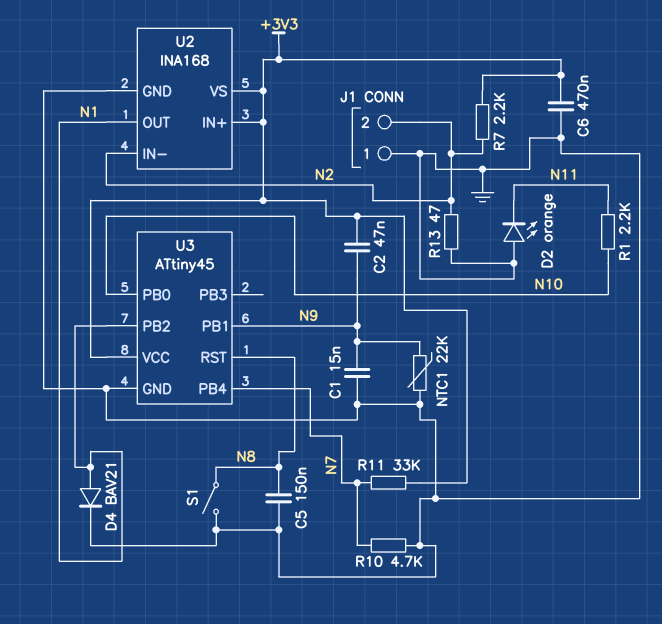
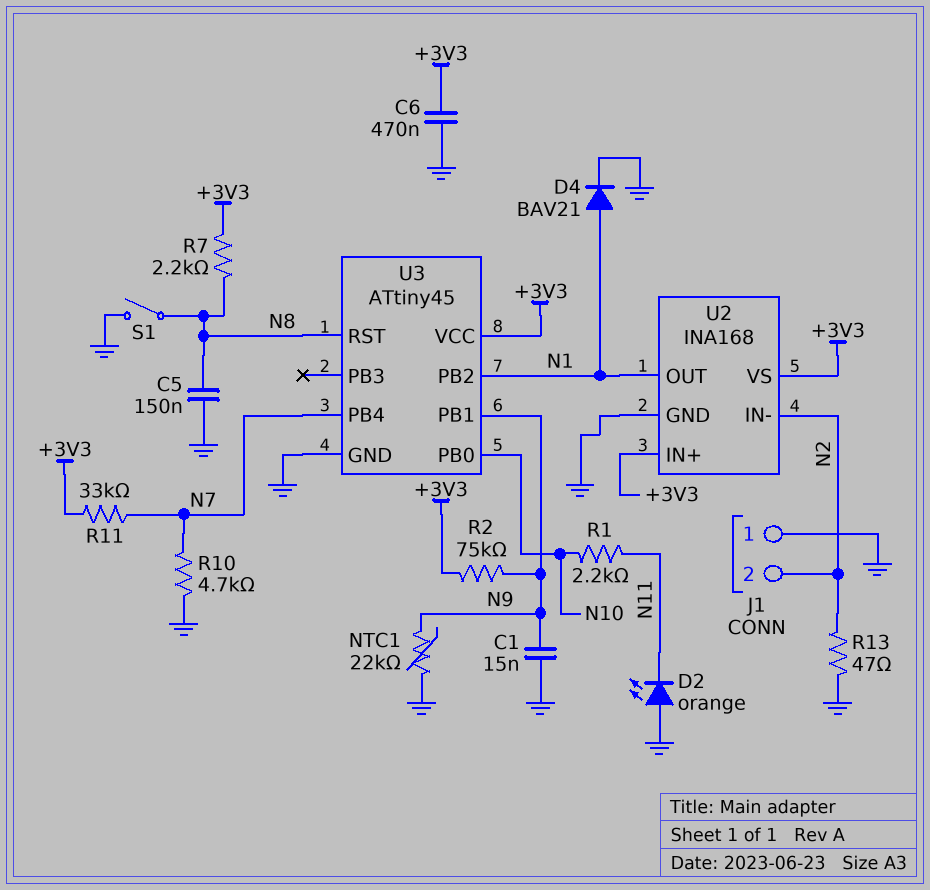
C2: 47nF (+3V3, N9) -> none
R2: none -> 75k (+3V3, N9)
R7: 2.2k (+3V3, N2) -> 2.2k (+3V3, N8)

